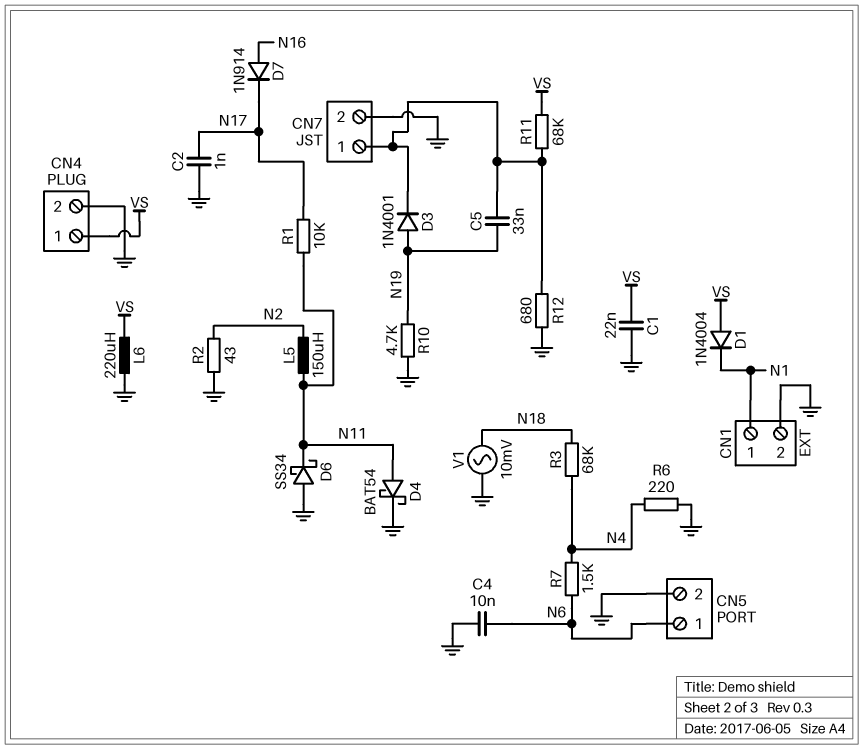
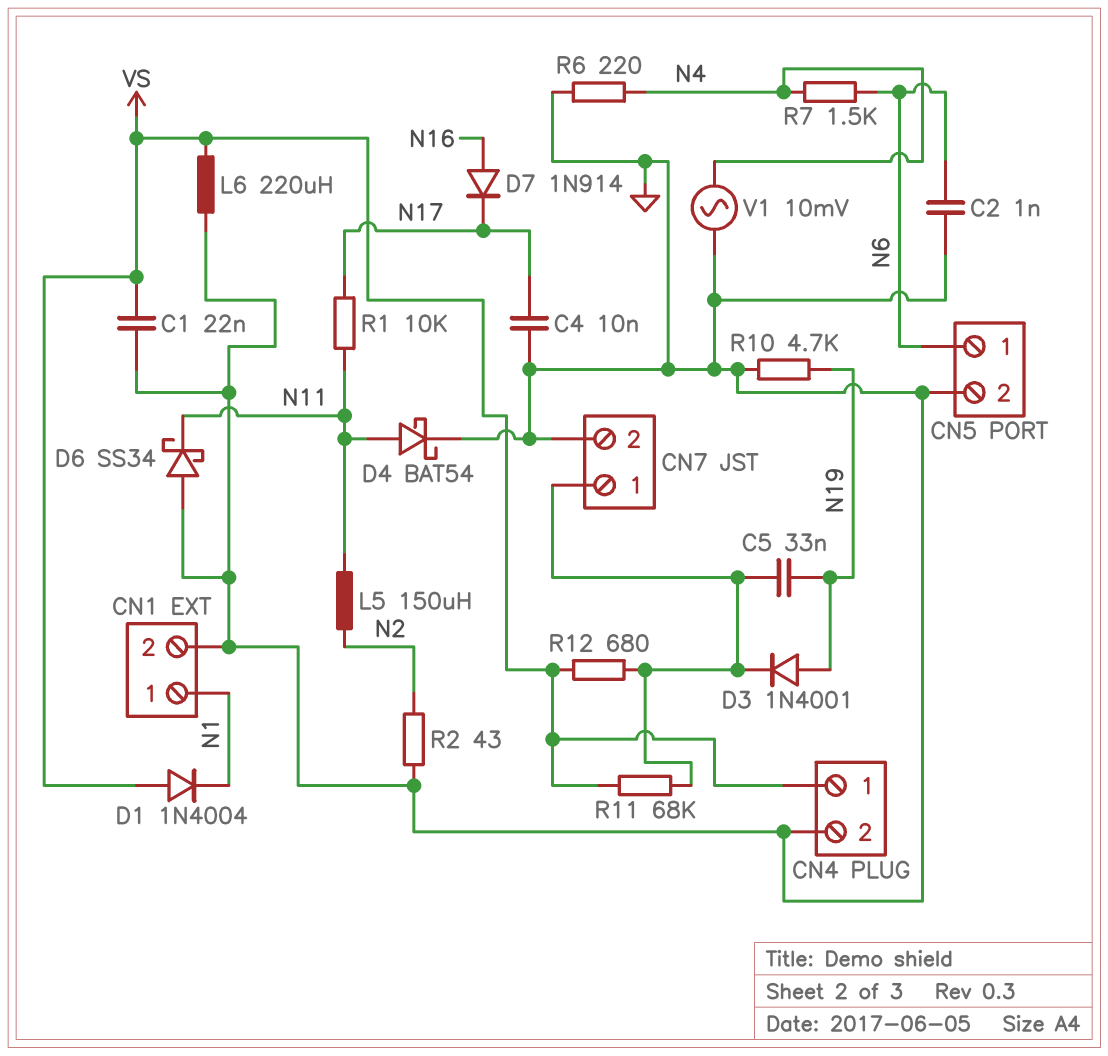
C2: 1nF (GND, N17) -> 1nF (GND, N6)
C4: 10nF (GND, N6) -> 10nF (GND, N17)
R3: 68k (N4, N18) -> none
R12: 680 (CN7/1, GND) -> 680 (CN7/1, VS)
V1: AC 10mV (GND, N18) -> AC 10mV (GND, N4)

